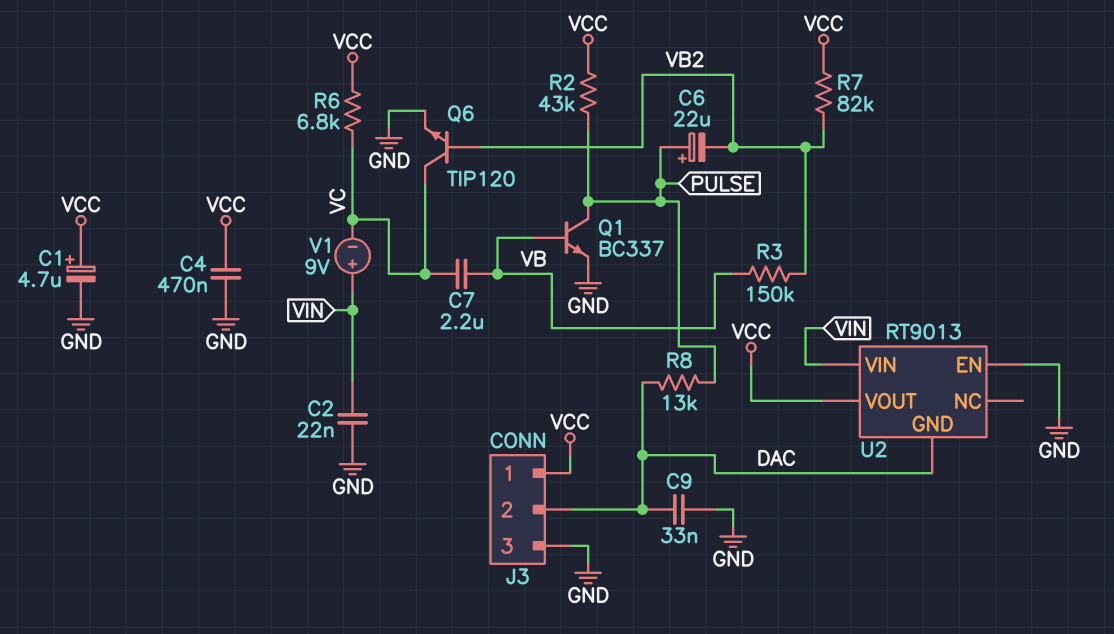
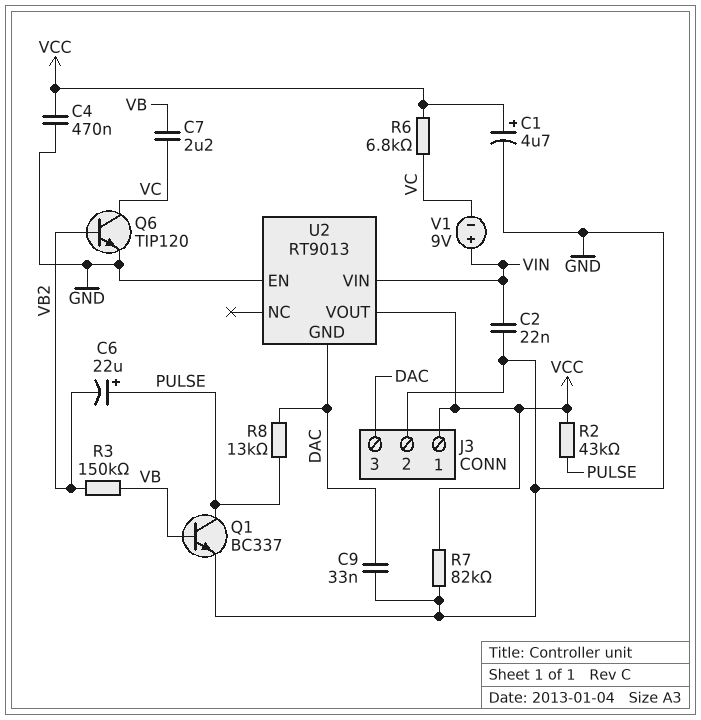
J3 pin 2: DAC -> GND
J3 pin 3: GND -> DAC
R7: 82k (VB2, VCC) -> 82k (GND, VCC)

